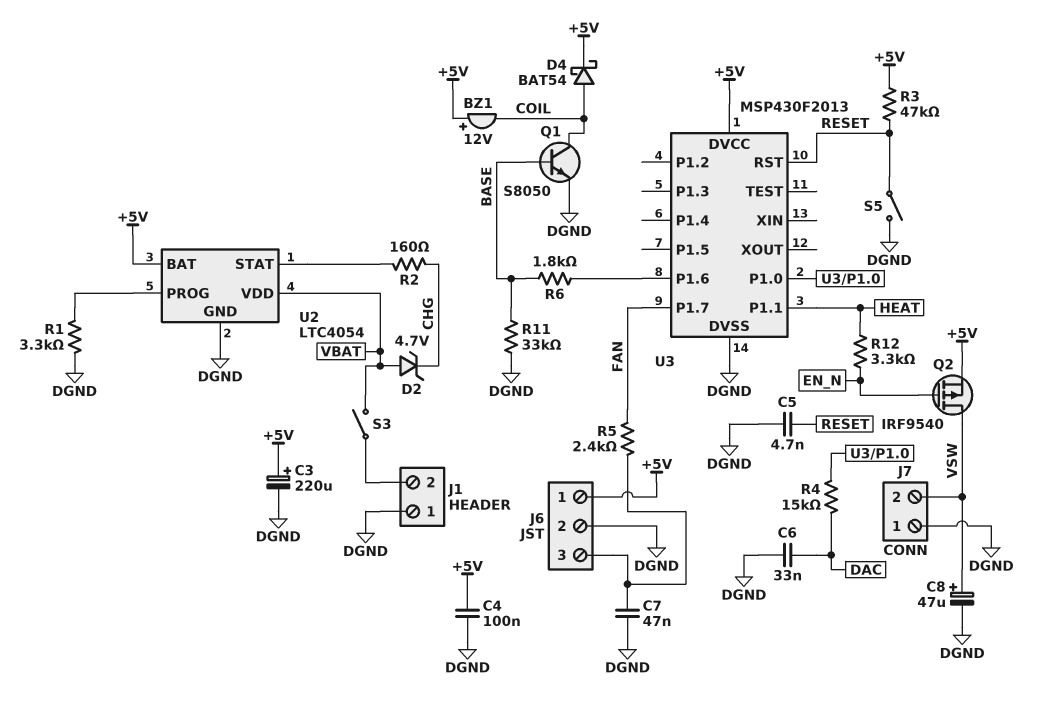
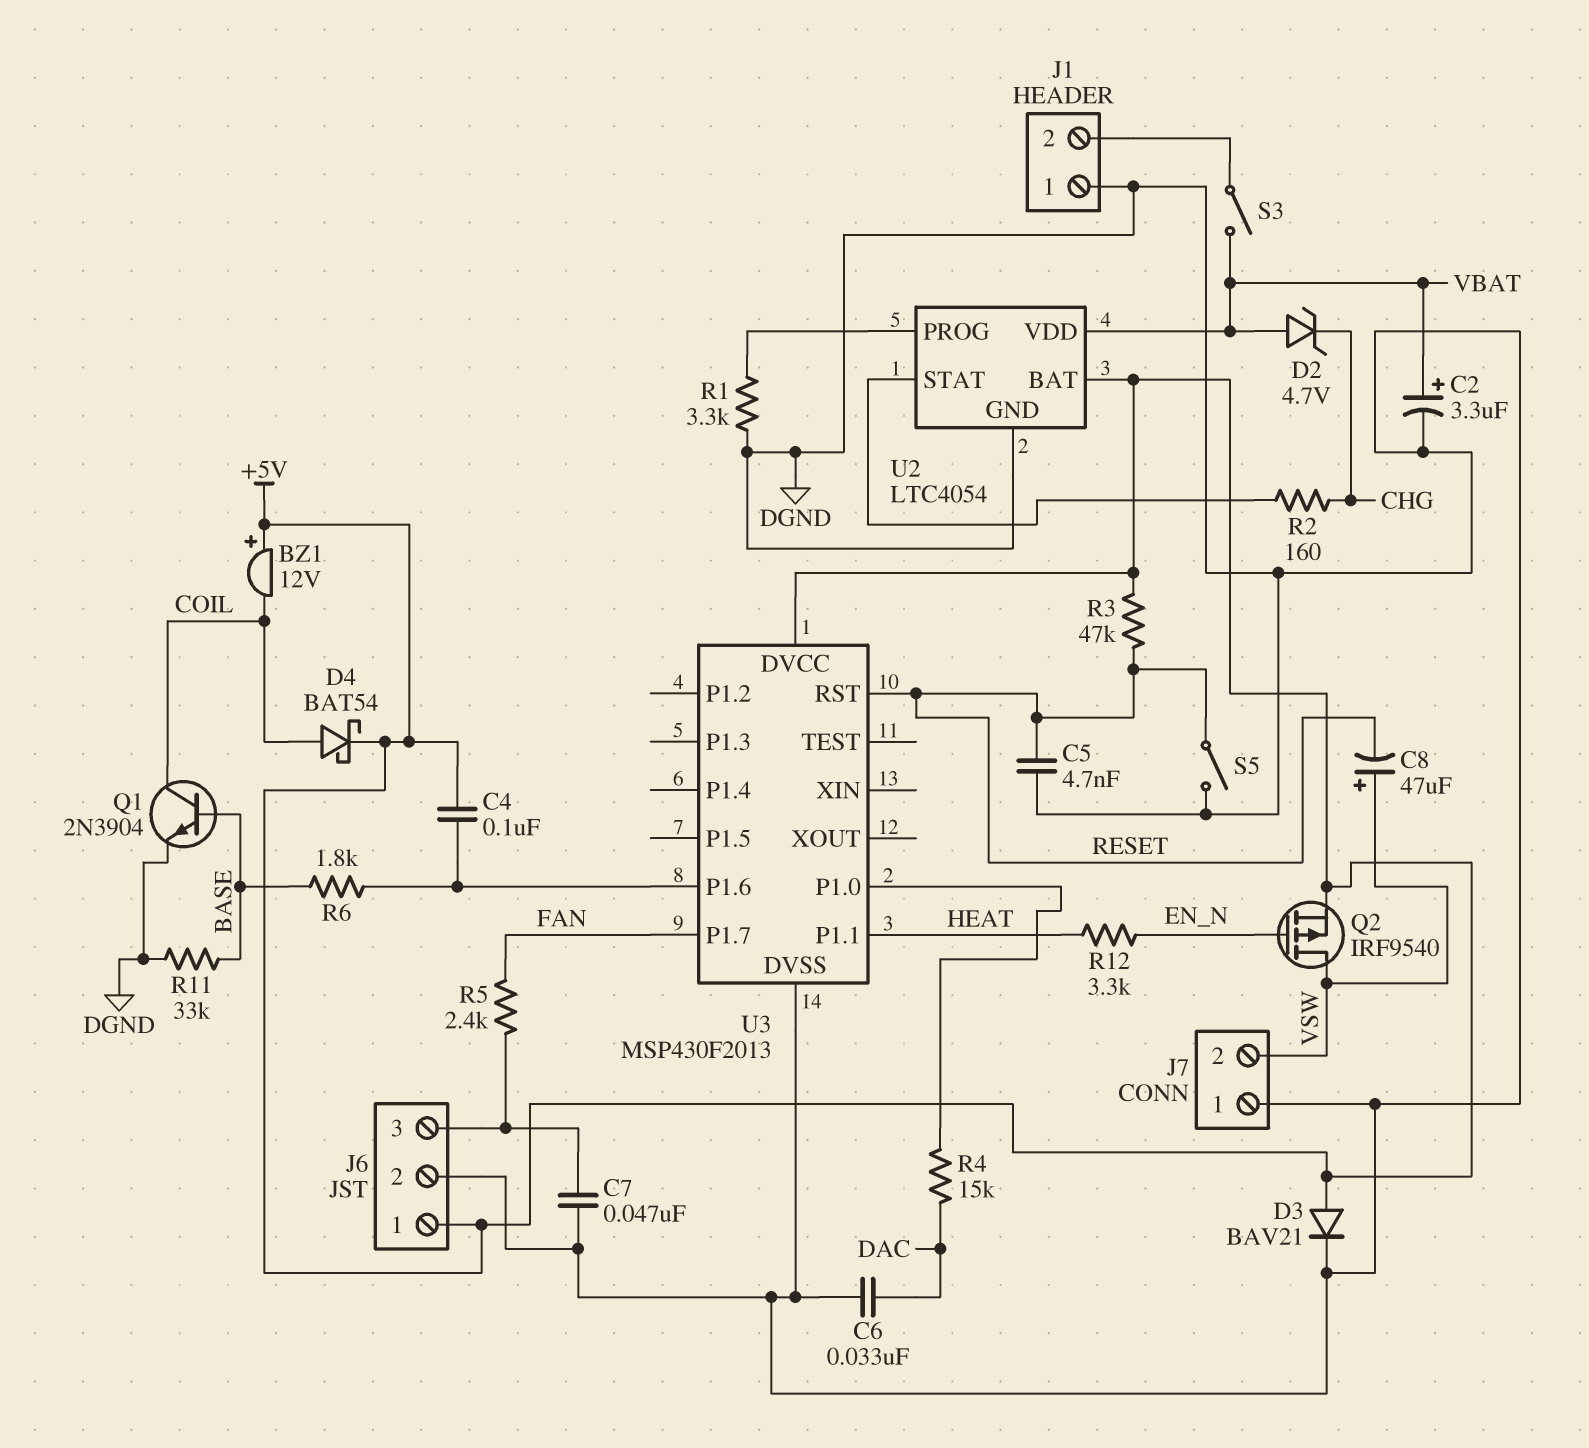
C2: none -> 3.3uF (plus VBAT, minus DGND)
C3: 220uF (plus +5V, minus DGND) -> none
C4: 100nF (+5V, DGND) -> 100nF (+5V, U3/P1.6)
C8: 47uF (plus VSW, minus DGND) -> 47uF (plus VSW, minus RESET)
D3: none -> diode BAV21 (A +5V, K DGND)
Q1: NPN S8050 (B BASE, C COIL, E DGND) -> NPN 2N3904 (B BASE, C COIL, E DGND)

